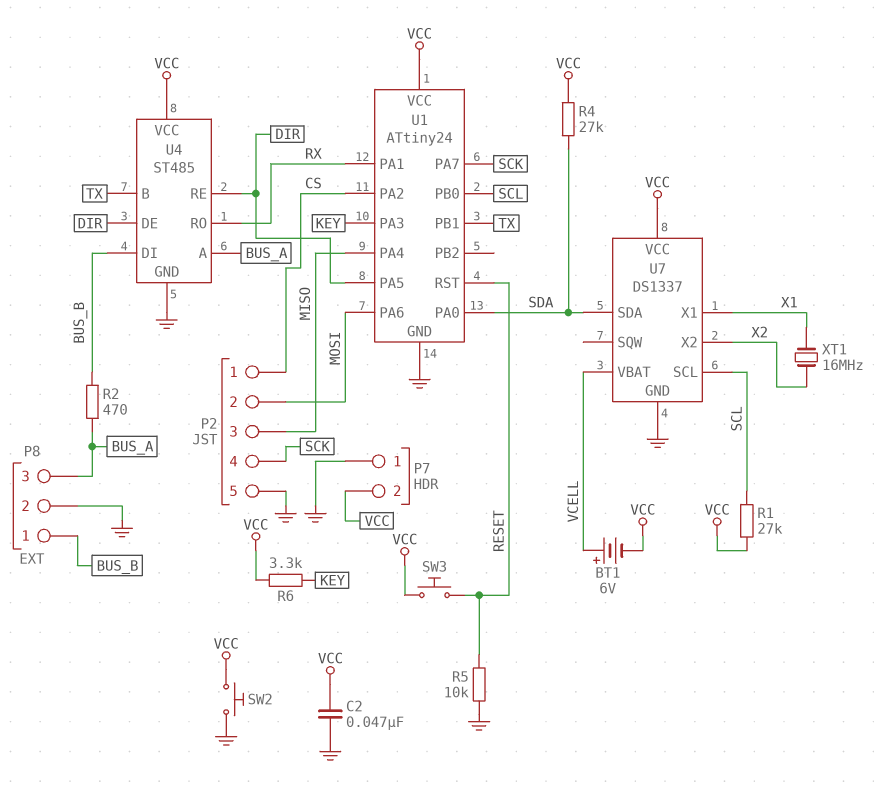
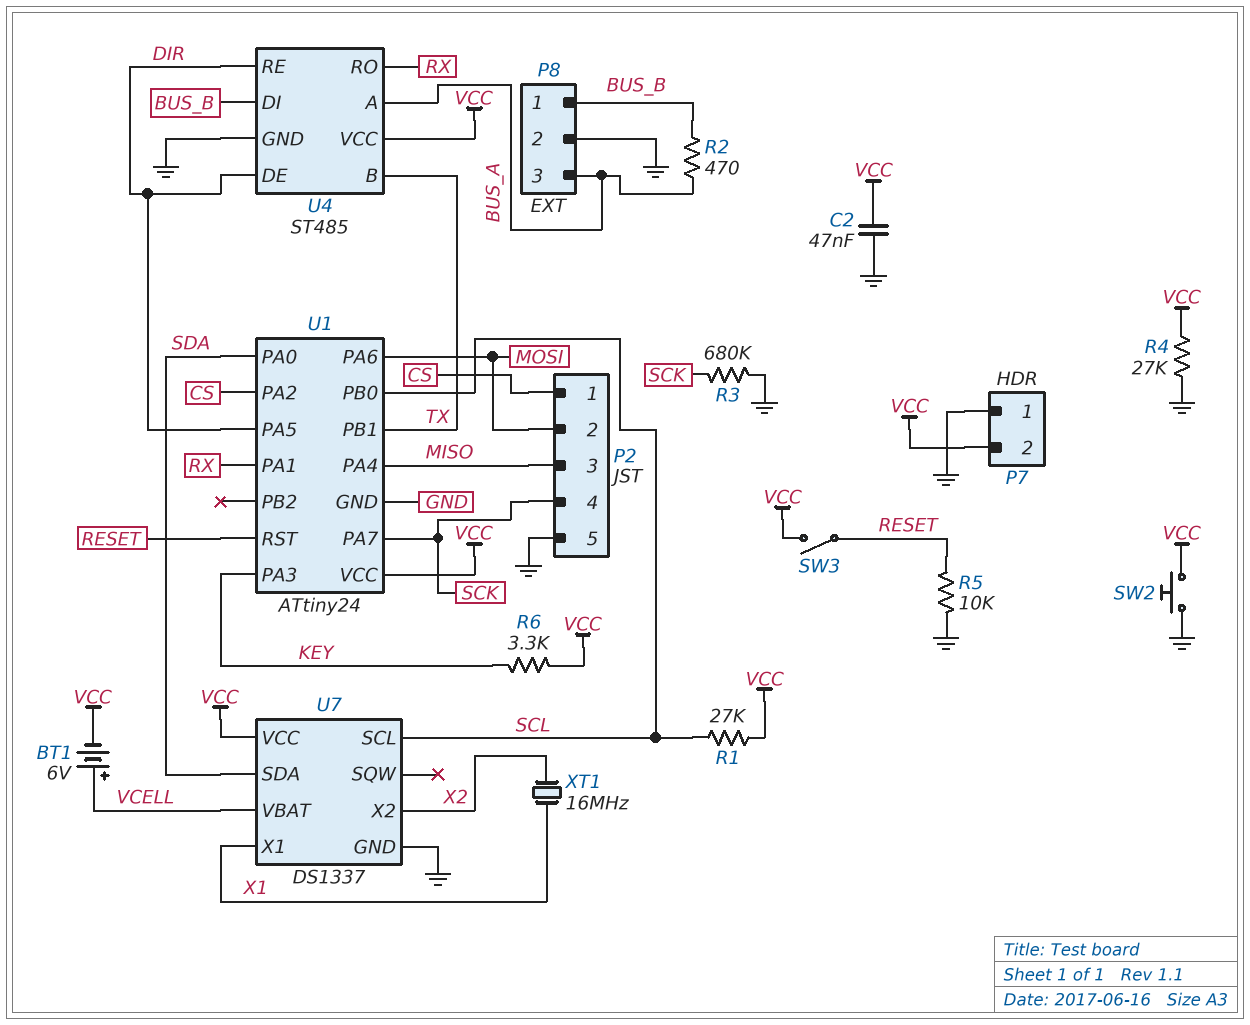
R3: none -> 680k (GND, SCK)
R4: 27k (SDA, VCC) -> 27k (GND, VCC)
SW3: button (RESET, VCC) -> switch (RESET, VCC)

